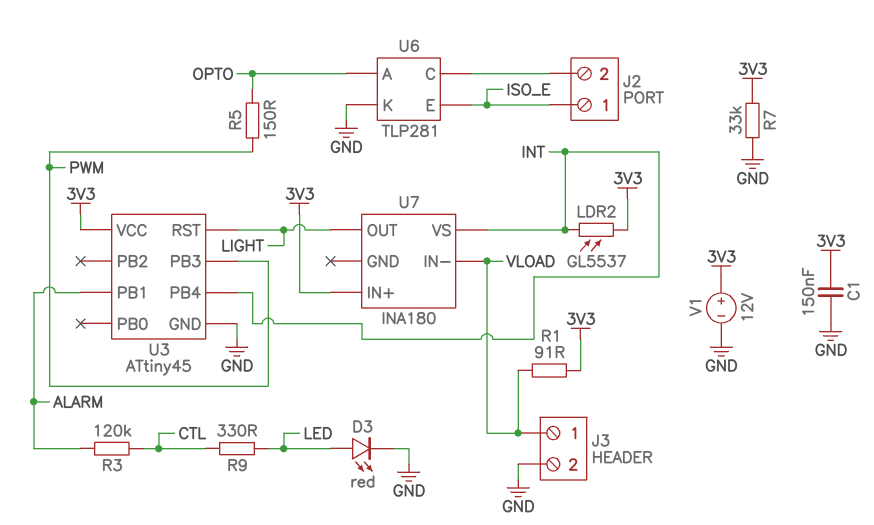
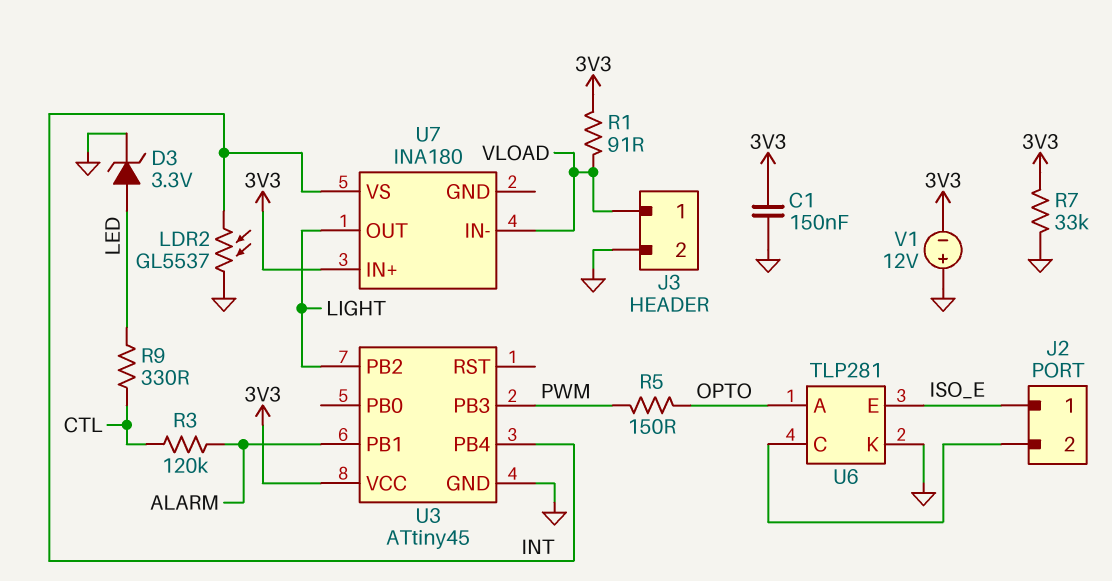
D3: LED red (A LED, K GND) -> zener 3.3V (A LED, K GND)
LDR2: GL5537 (3V3, INT) -> GL5537 (GND, INT)
U3 pin PB2: none -> LIGHT
U3 pin RST: LIGHT -> none
V1: 12V (plus 3V3, minus GND) -> 12V (plus GND, minus 3V3)

